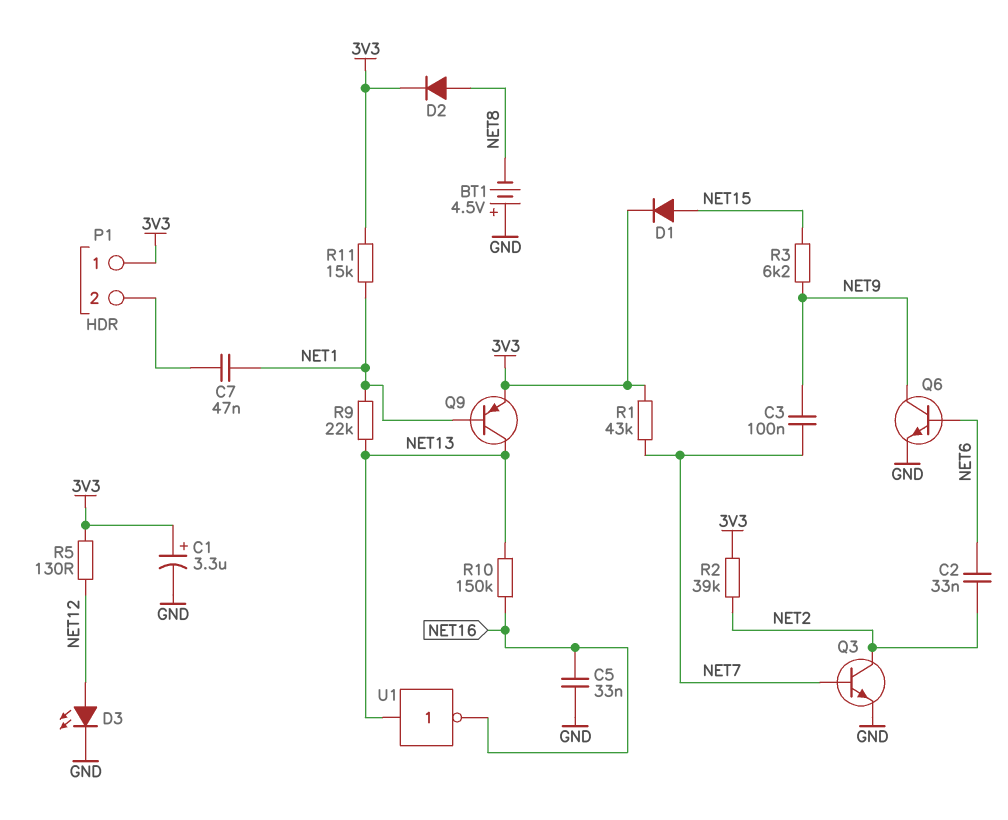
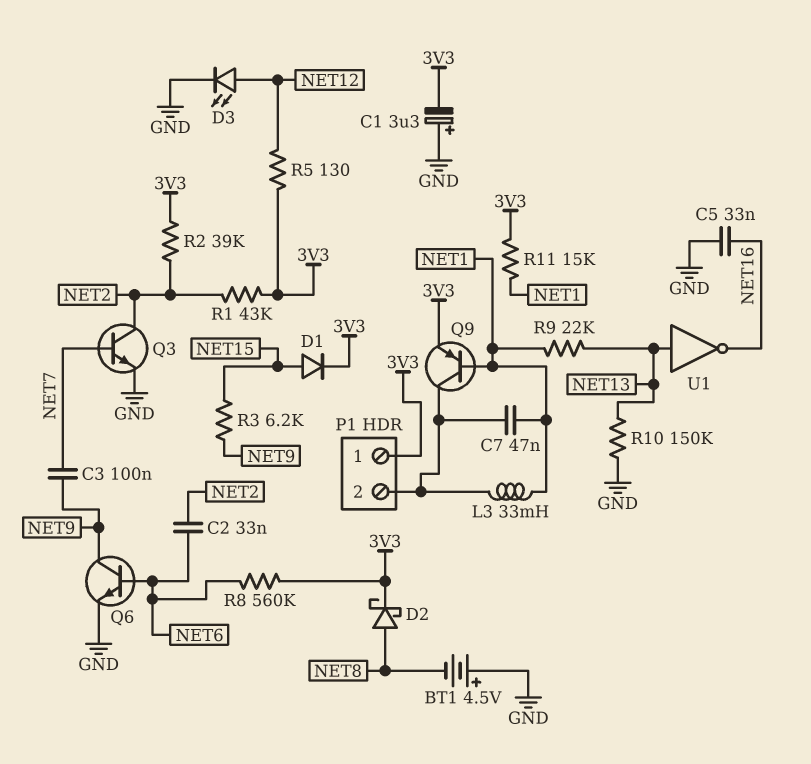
C1: 3.3uF (plus 3V3, minus GND) -> 3.3uF (plus GND, minus 3V3)
D2: diode (A NET8, K 3V3) -> schottky (A NET8, K 3V3)
L3: none -> 33mH (NET1, P1/2)
Q9: PNP (B NET1, C NET13, E 3V3) -> PNP (B NET1, C P1/2, E 3V3)
R1: 43k (3V3, NET7) -> 43k (3V3, NET2)
R8: none -> 560k (3V3, NET6)
R10: 150k (NET13, NET16) -> 150k (GND, NET13)

